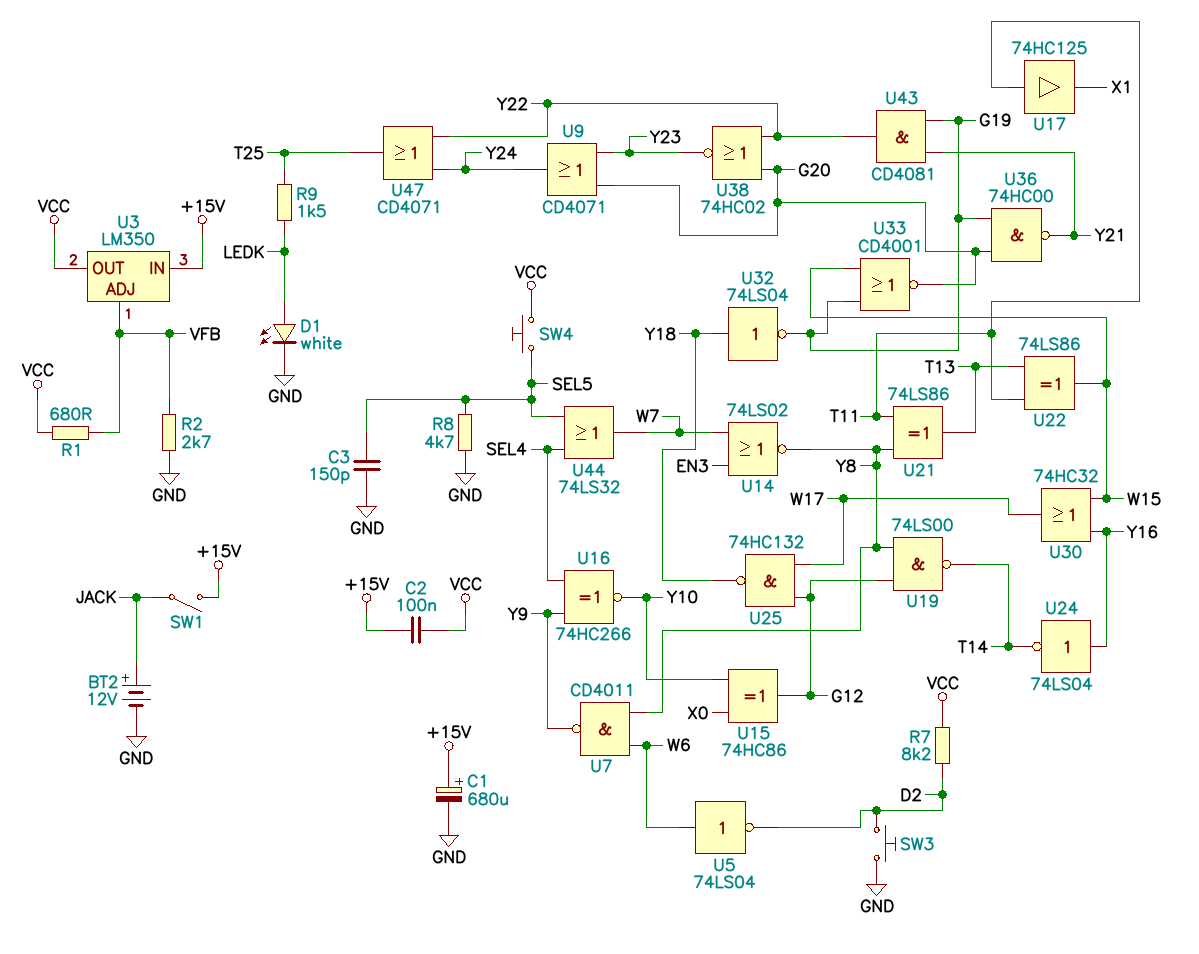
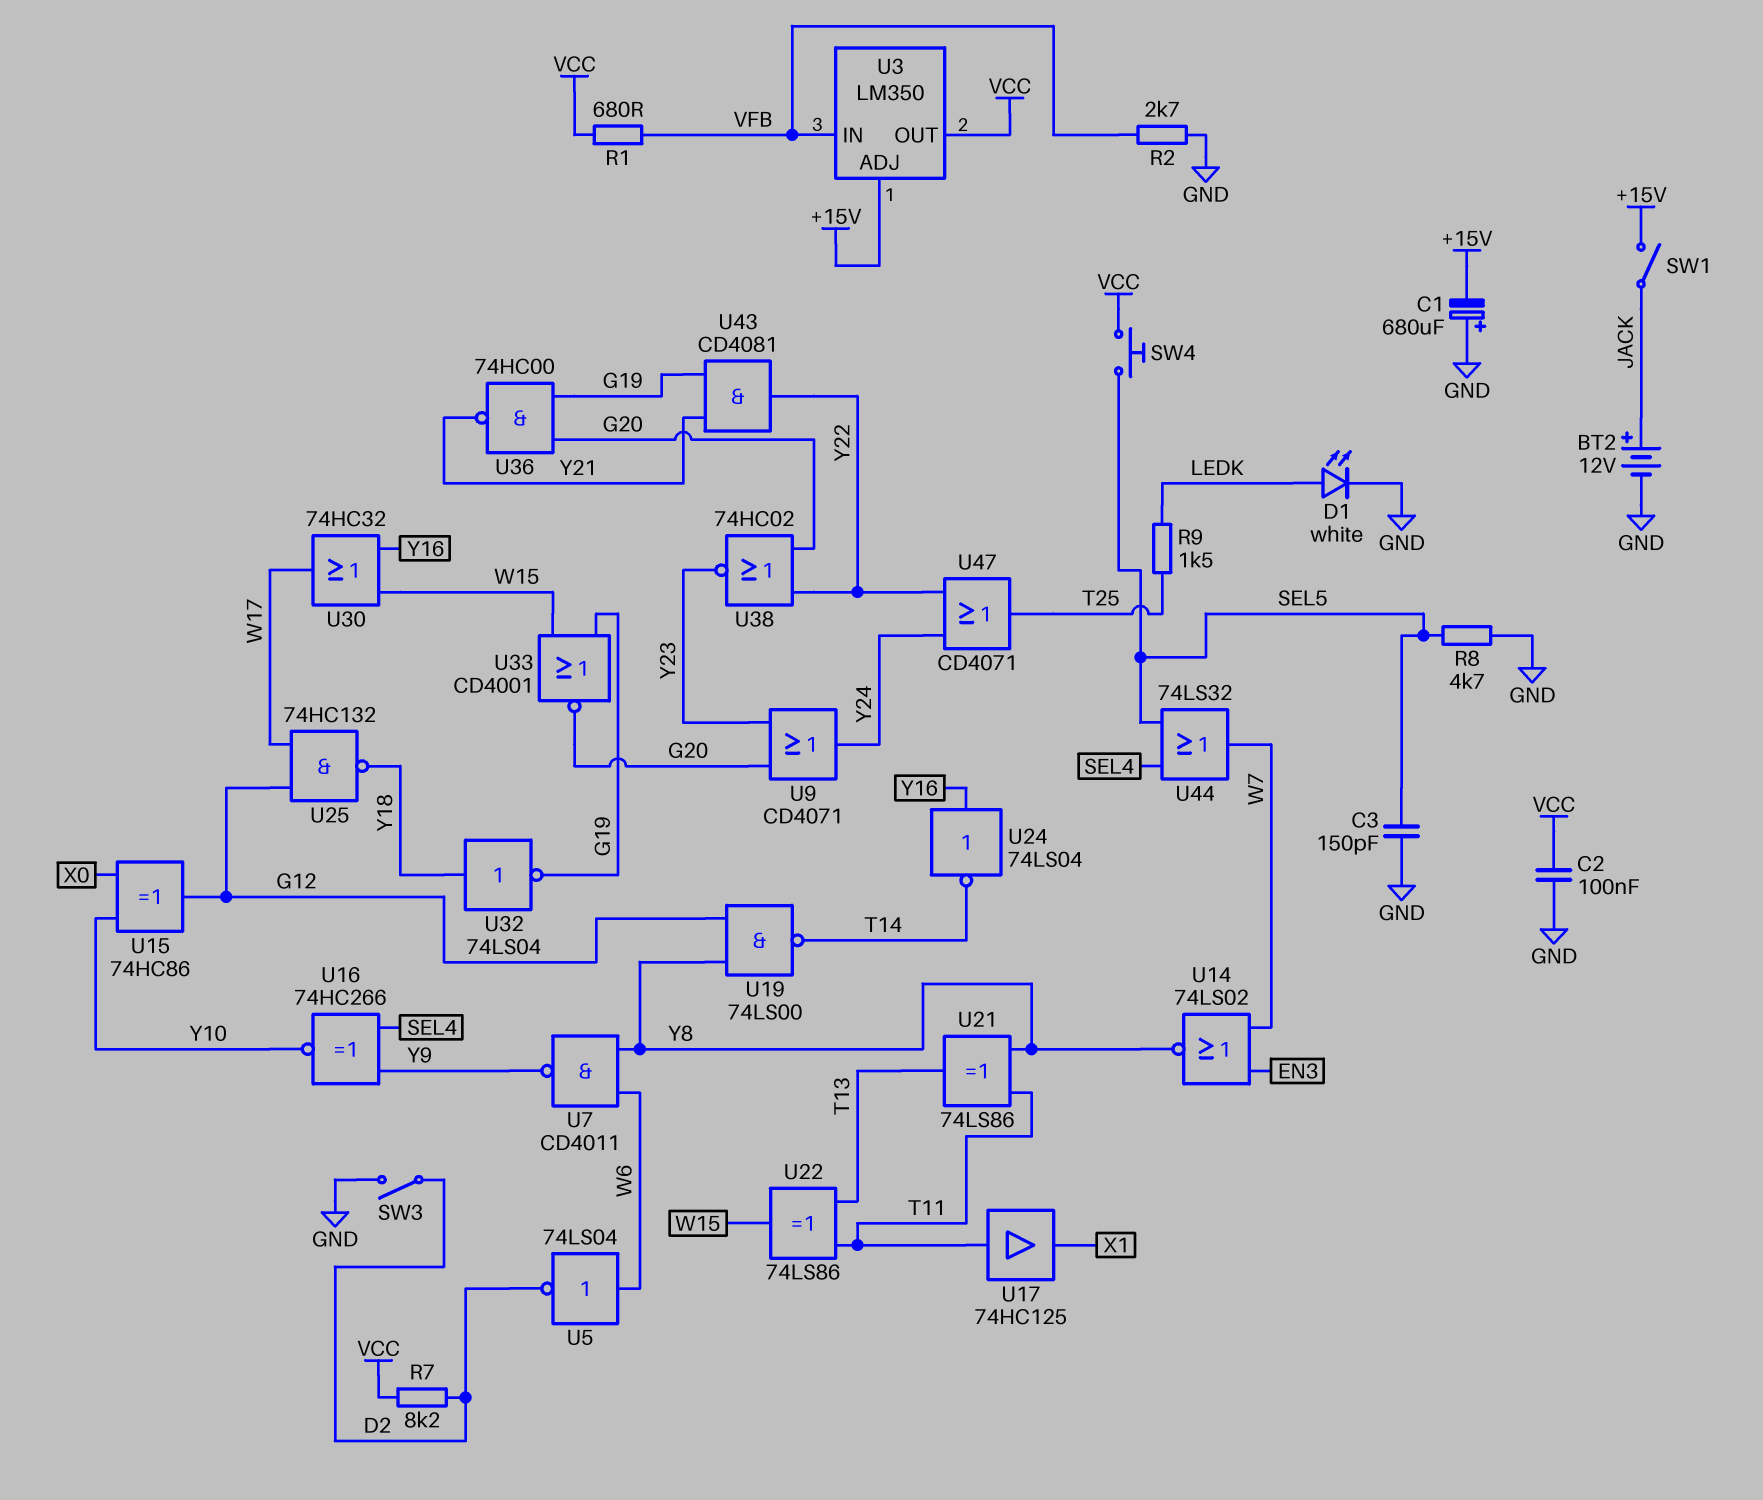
C1: 680uF (plus +15V, minus GND) -> 680uF (plus GND, minus +15V)
C2: 100nF (+15V, VCC) -> 100nF (GND, VCC)
SW3: button (D2, GND) -> switch (D2, GND)
U3 pin ADJ: VFB -> +15V
U3 pin IN: +15V -> VFB

